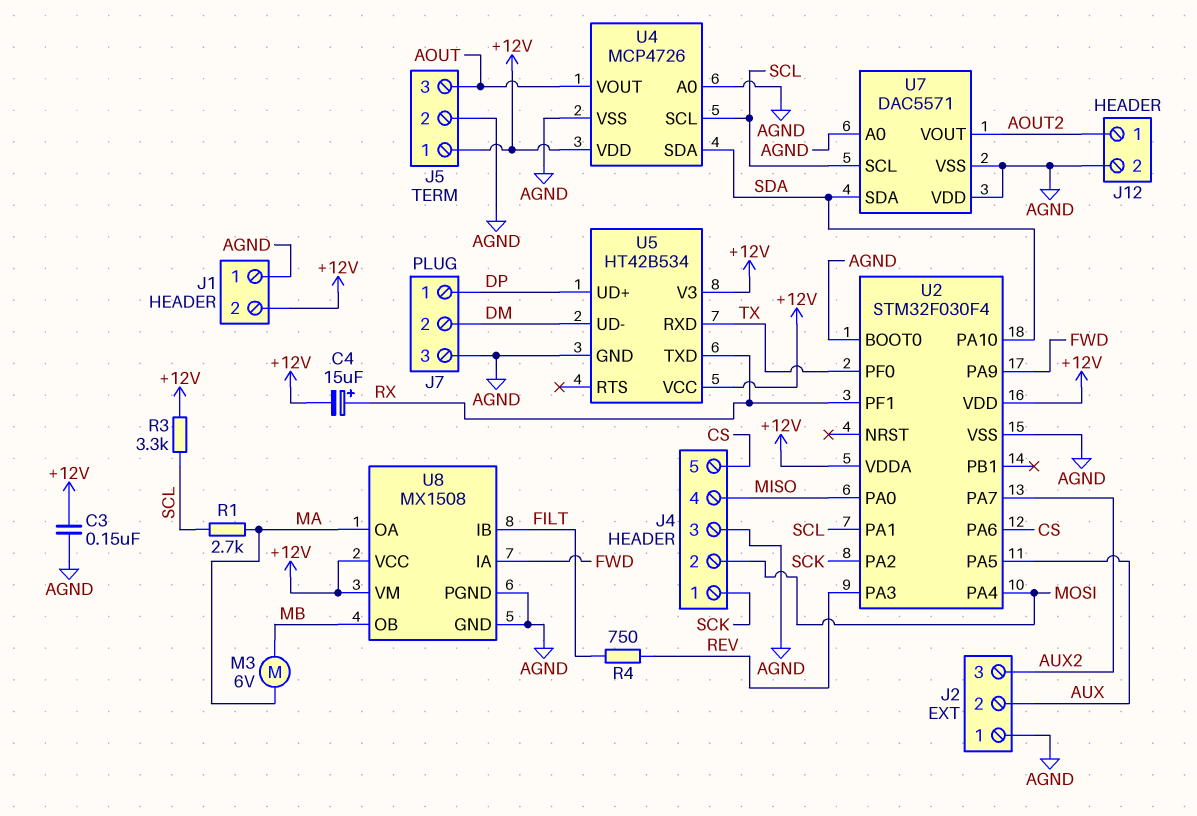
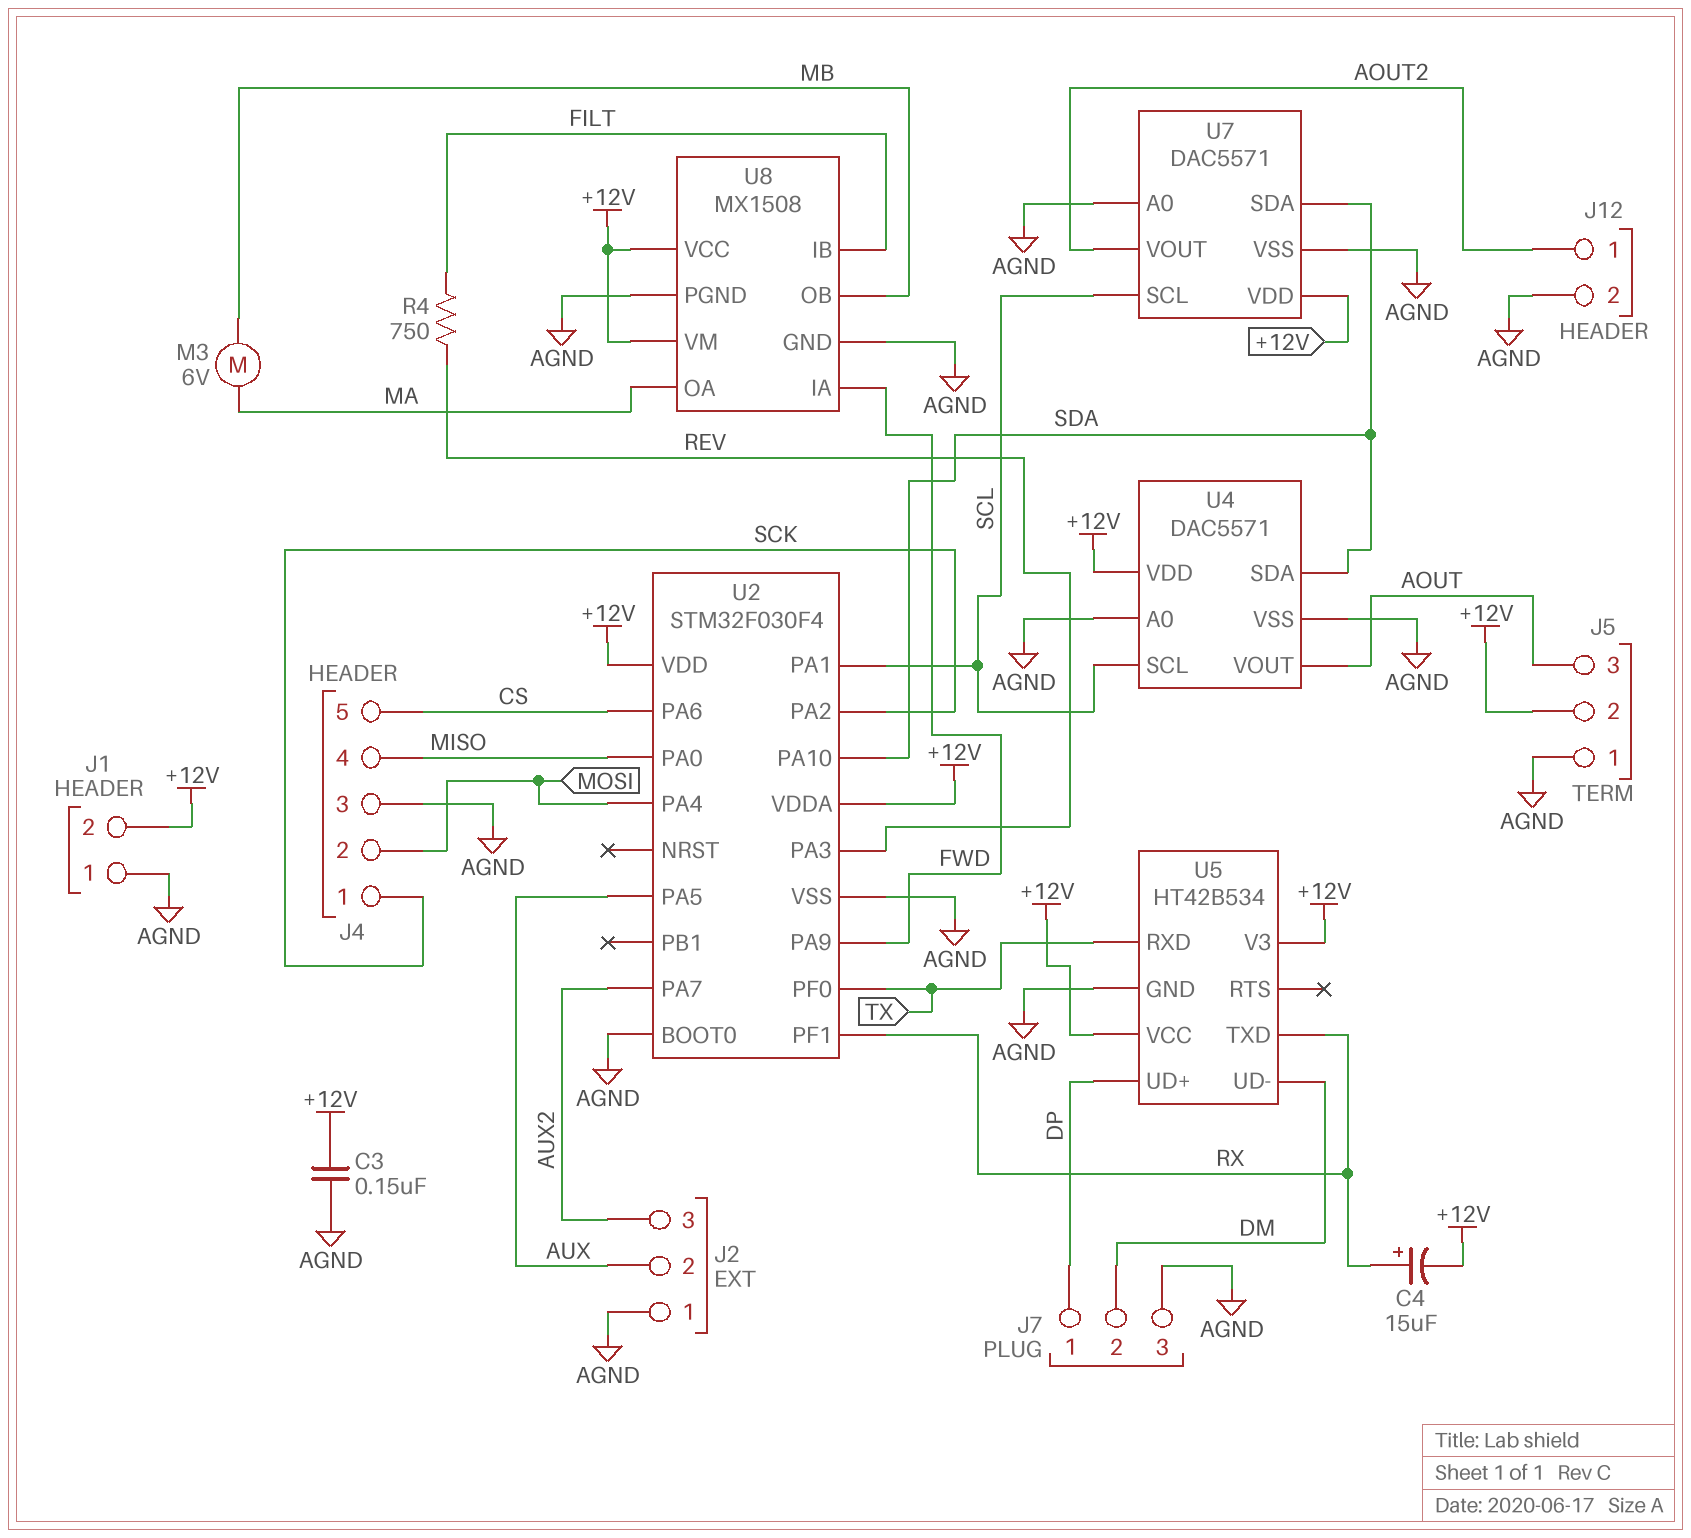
J5 pin 1: +12V -> AGND
J5 pin 2: AGND -> +12V
R1: 2.7k (MA, SCL) -> none
R3: 3.3k (+12V, SCL) -> none
U4: MCP4726 -> DAC5571
U7 pin VDD: AGND -> +12V

